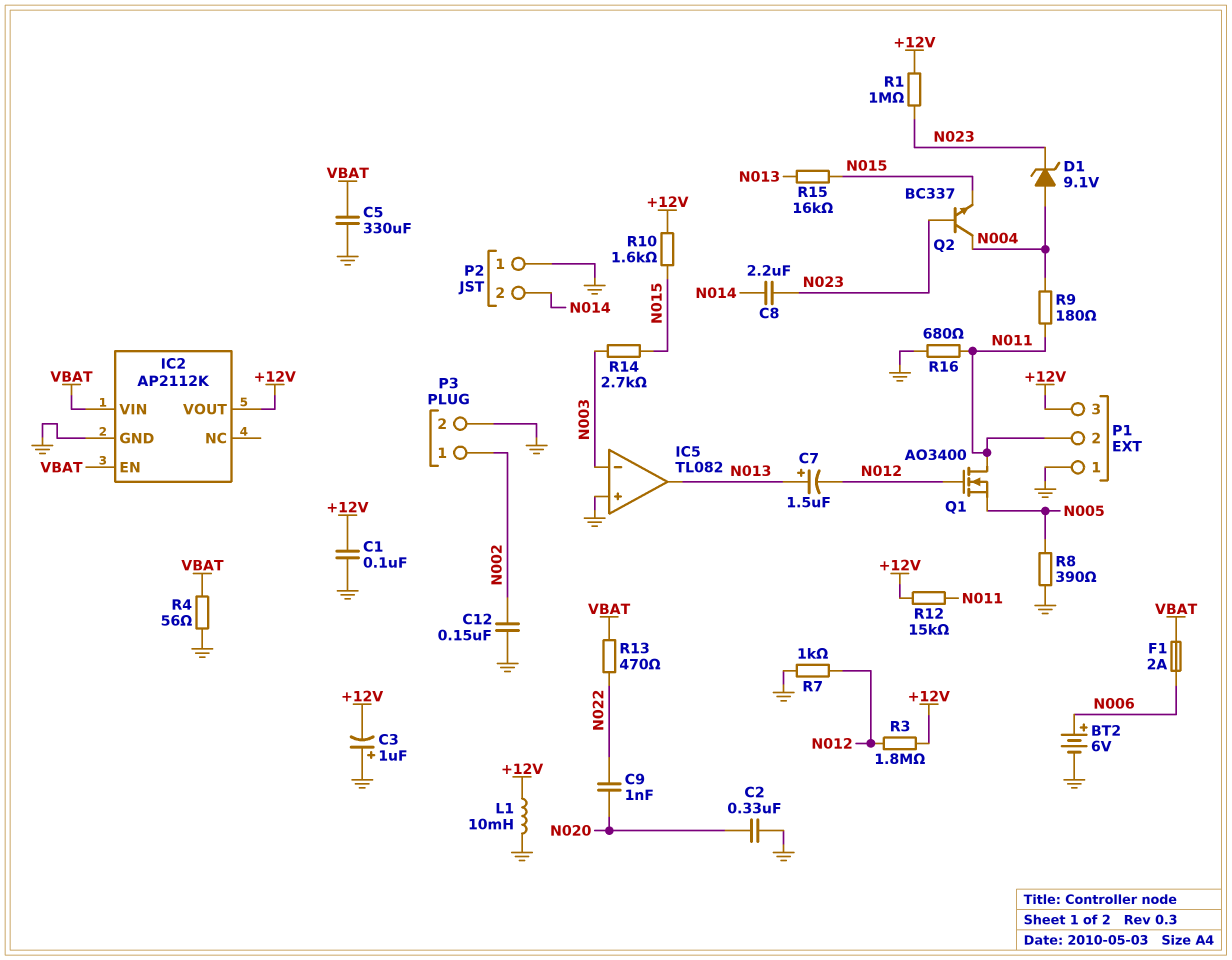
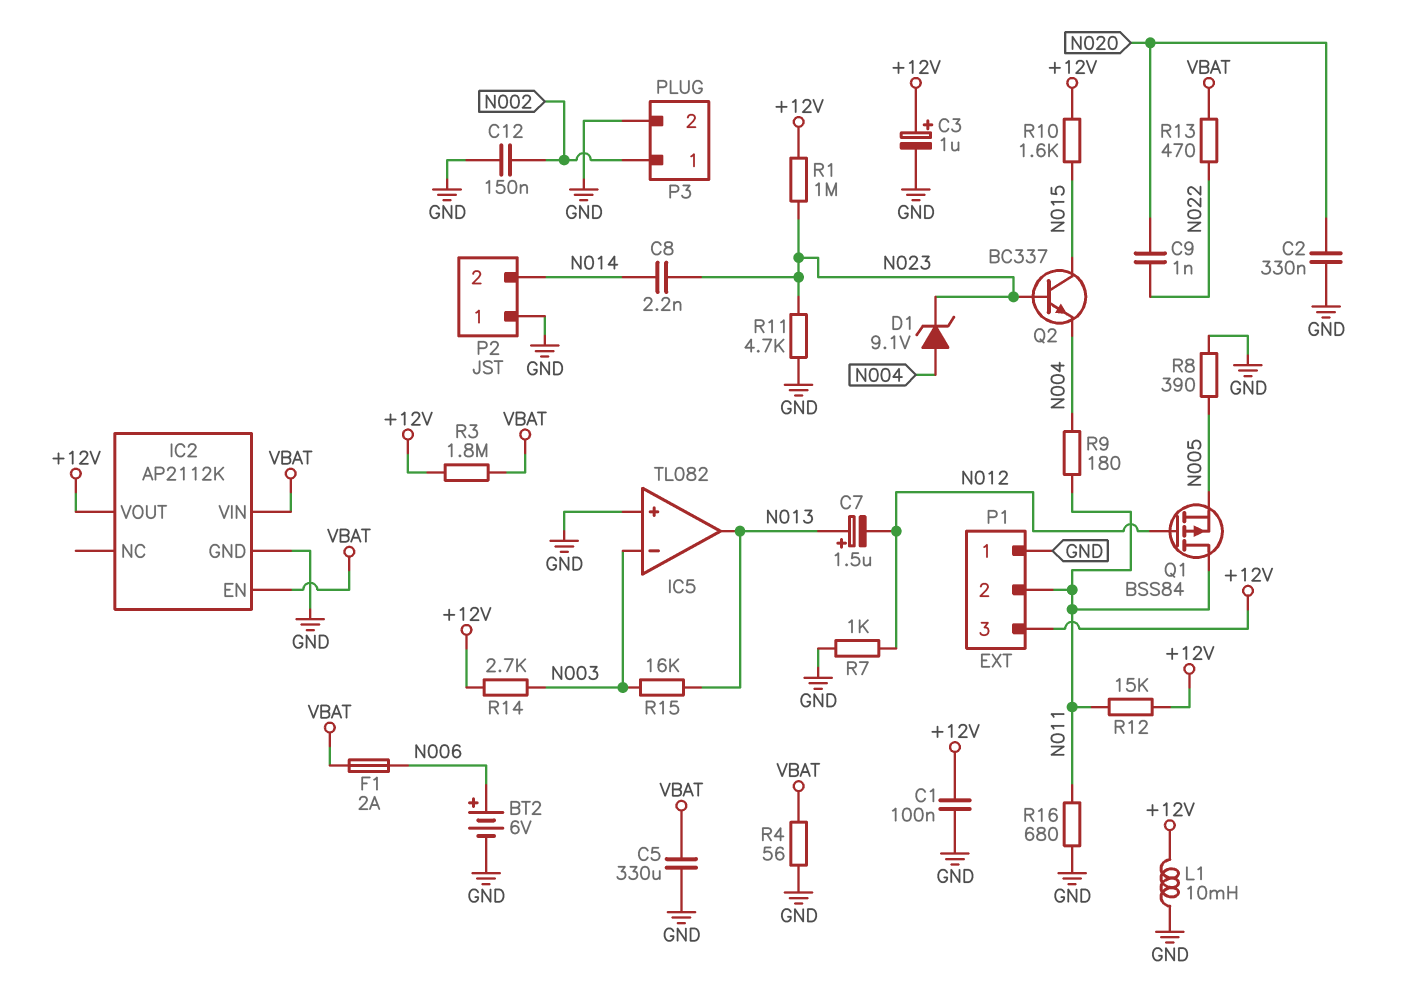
C3: 1uF (plus GND, minus +12V) -> 1uF (plus +12V, minus GND)
C8: 2.2uF (N014, N023) -> 2.2nF (N014, N023)
Q1: NMOS AO3400 (G N012, D N011, S N005) -> PMOS BSS84 (G N012, D N011, S N005)
Q2: NPN BC337 (B N023, C N004, E N015) -> NPN BC337 (B N023, C N015, E N004)
R3: 1.8M (+12V, N012) -> 1.8M (+12V, VBAT)
R11: none -> 4.7k (GND, N023)
R14: 2.7k (N003, N015) -> 2.7k (+12V, N003)
R15: 16k (N013, N015) -> 16k (N003, N013)

